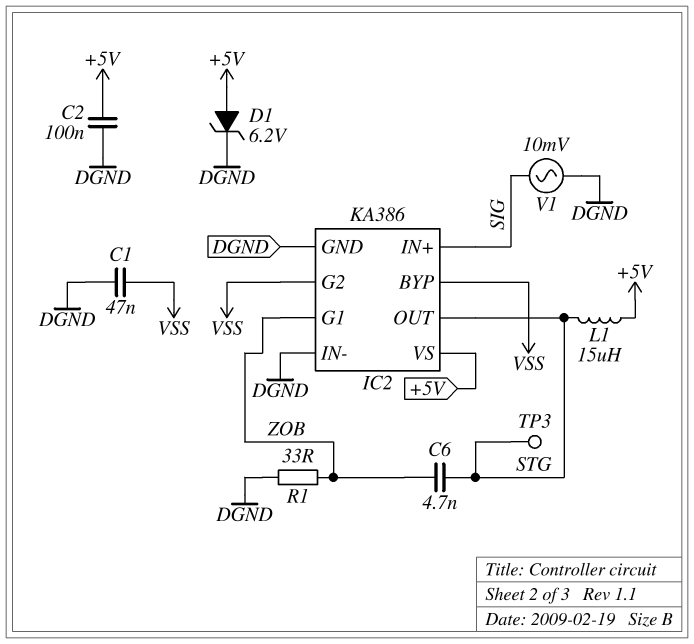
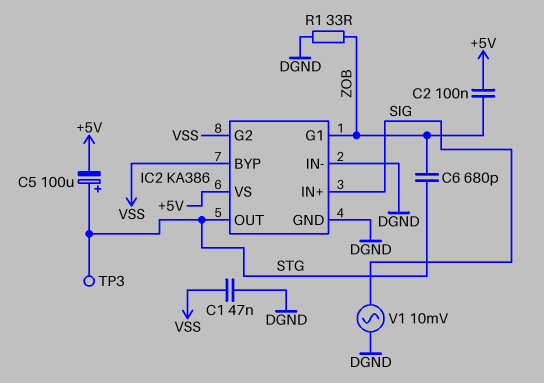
C2: 100nF (+5V, DGND) -> 100nF (+5V, ZOB)
C5: none -> 100uF (plus STG, minus +5V)
C6: 4.7nF (STG, ZOB) -> 680pF (STG, ZOB)
D1: zener 6.2V (A +5V, K DGND) -> none
L1: 15uH (+5V, STG) -> none

